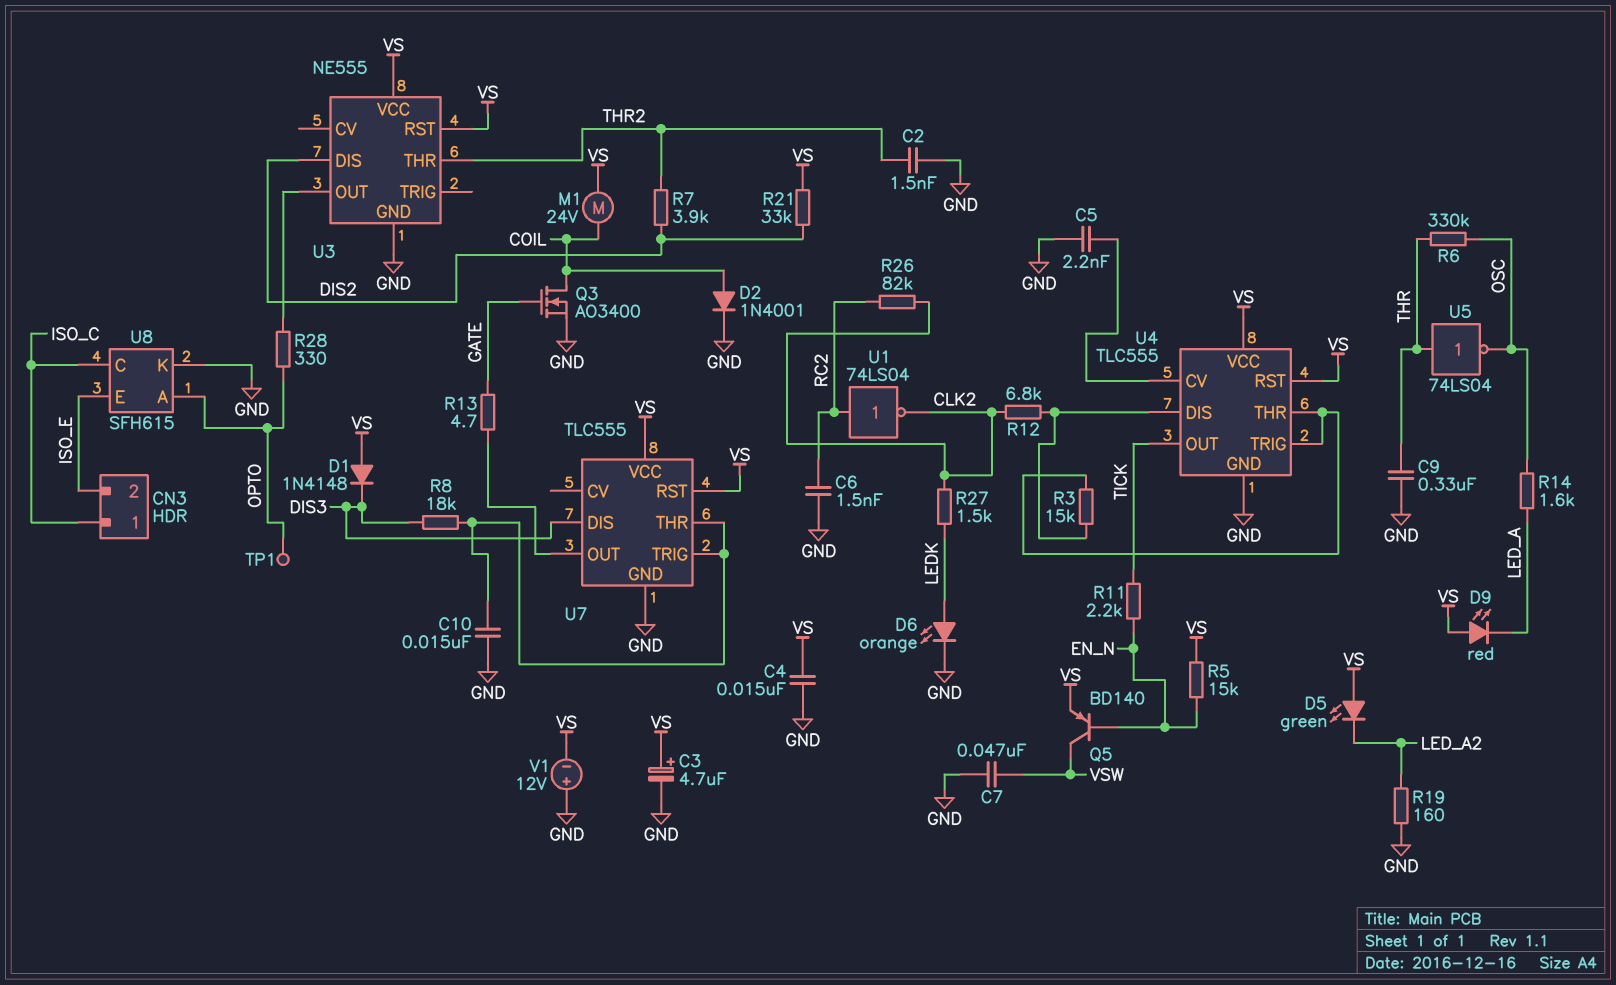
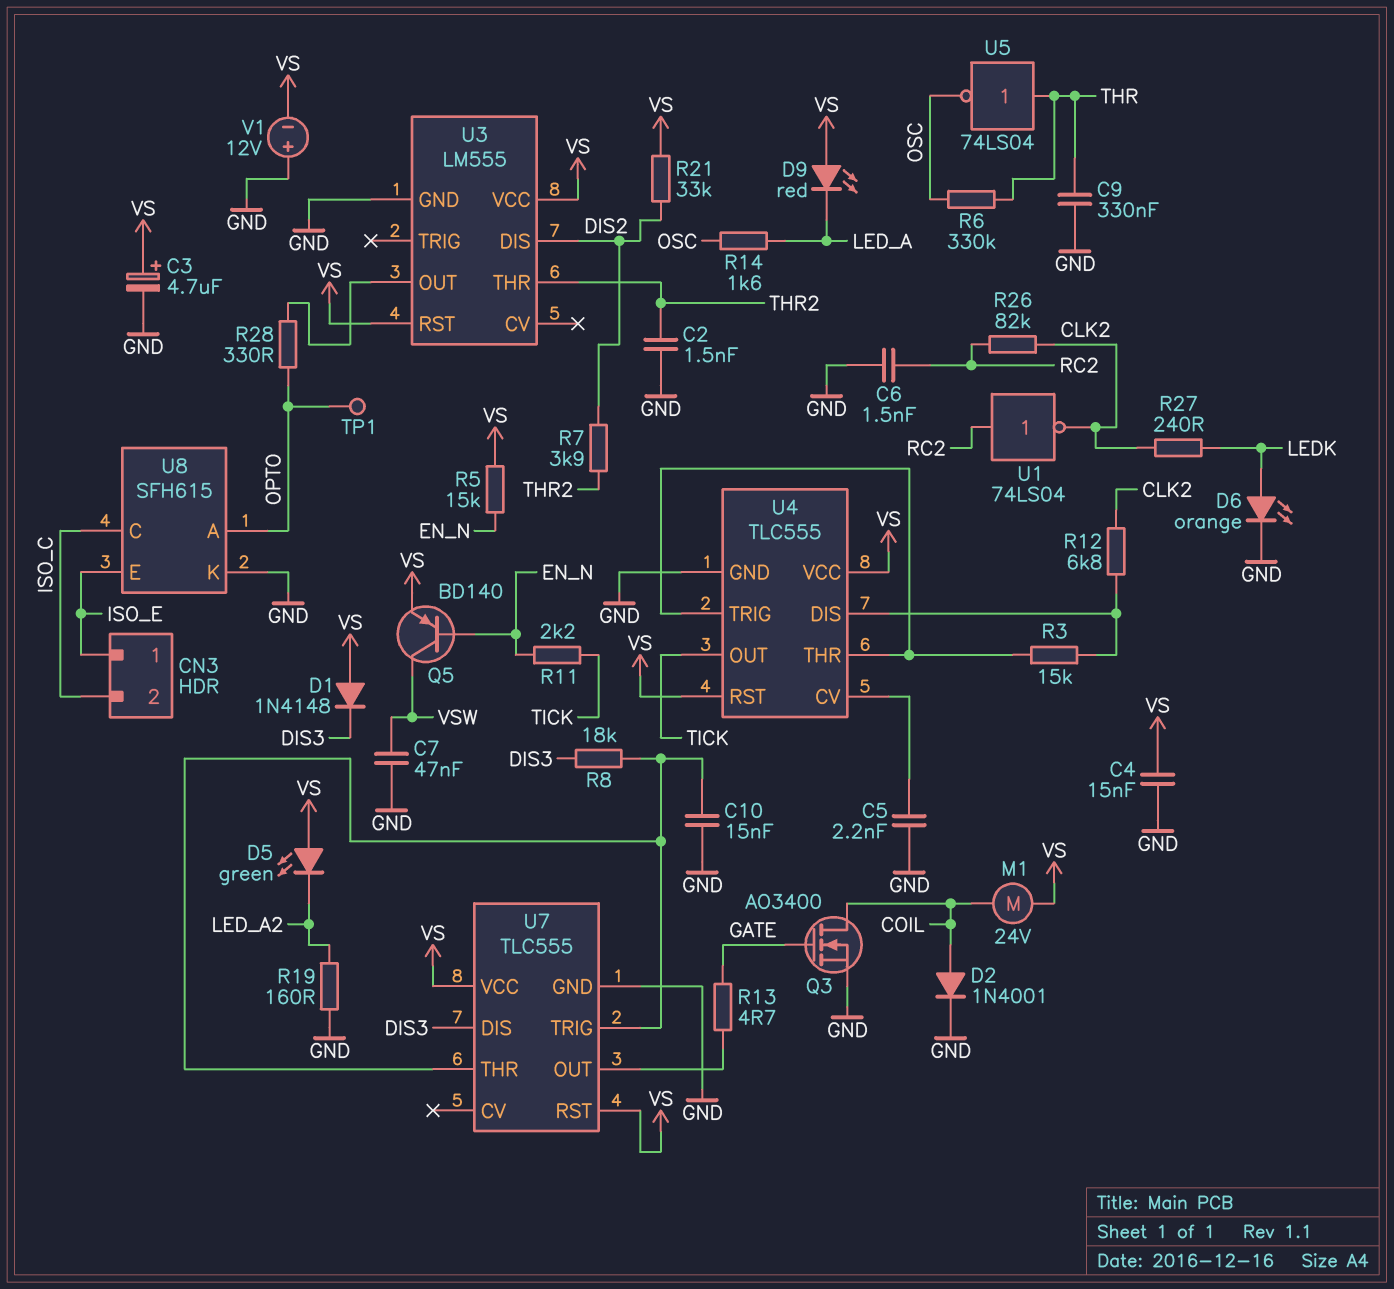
CN3 pin 1: ISO_C -> ISO_E
CN3 pin 2: ISO_E -> ISO_C
R27: 1.5k (CLK2, LEDK) -> 240 (CLK2, LEDK)
U3: NE555 -> LM555

